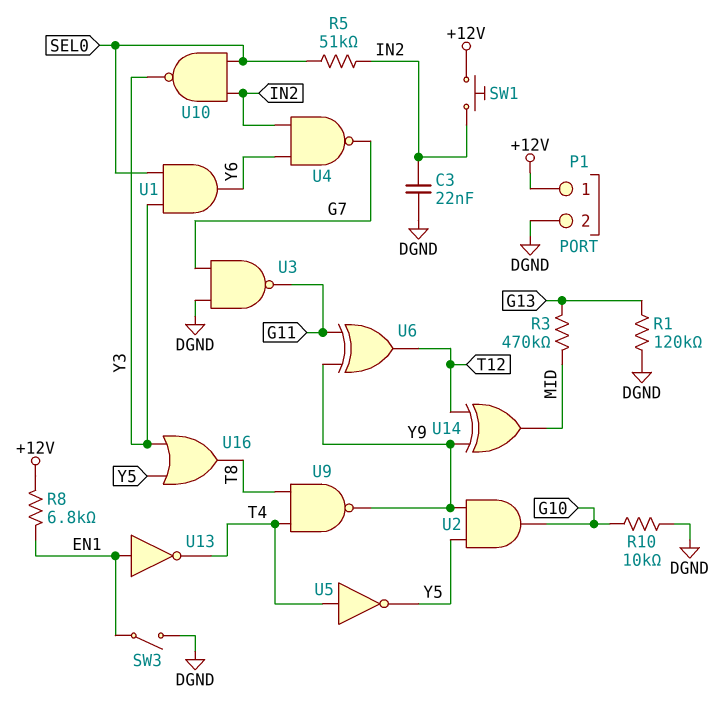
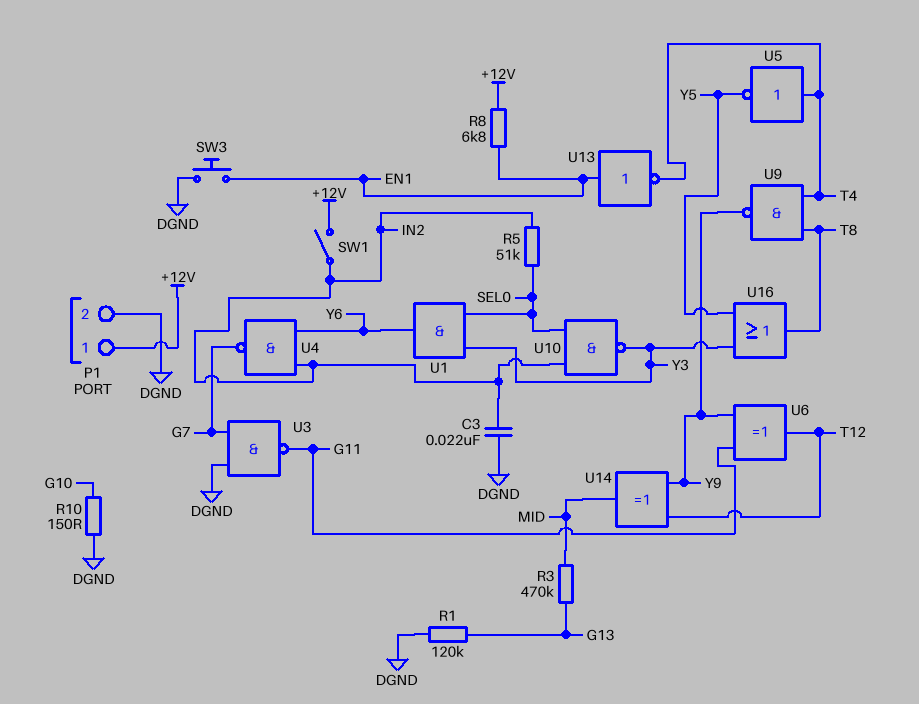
R10: 10k (DGND, G10) -> 150 (DGND, G10)
SW1: button (+12V, IN2) -> switch (+12V, IN2)
SW3: switch (DGND, EN1) -> button (DGND, EN1)
U2: AND (in Y5, in Y9, out G10) -> none

